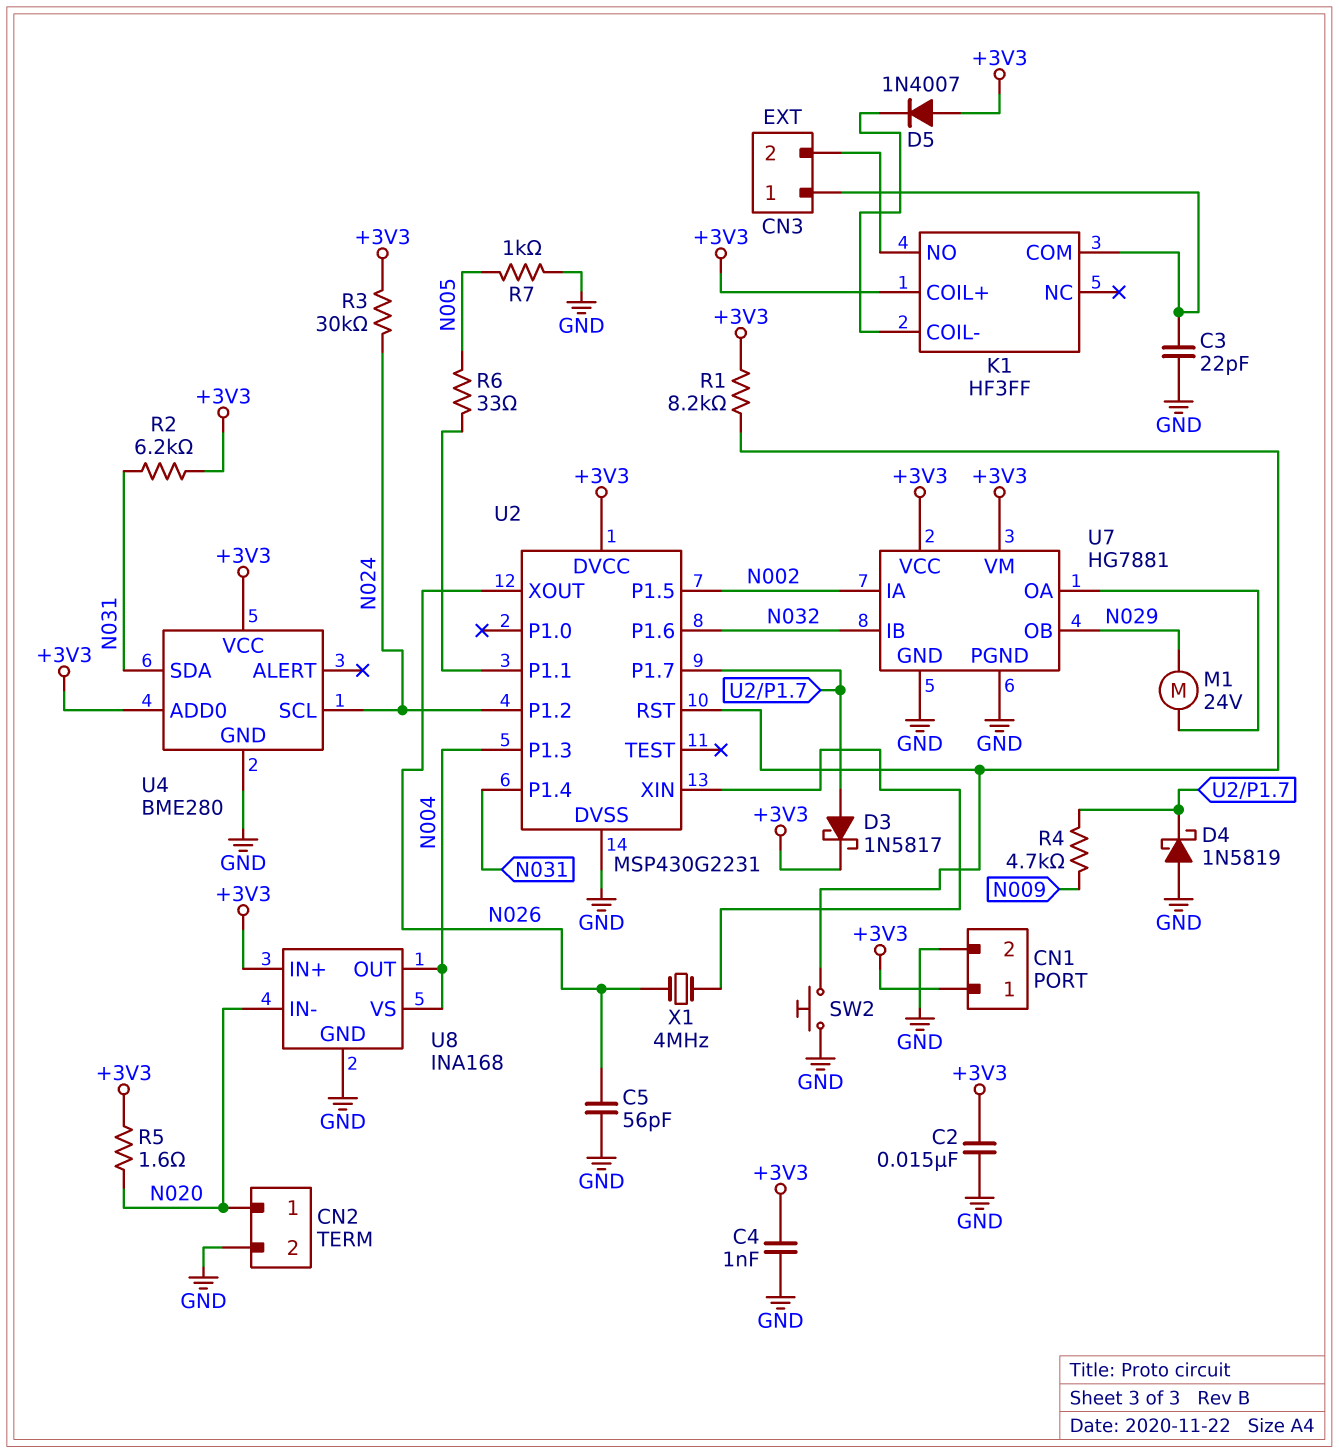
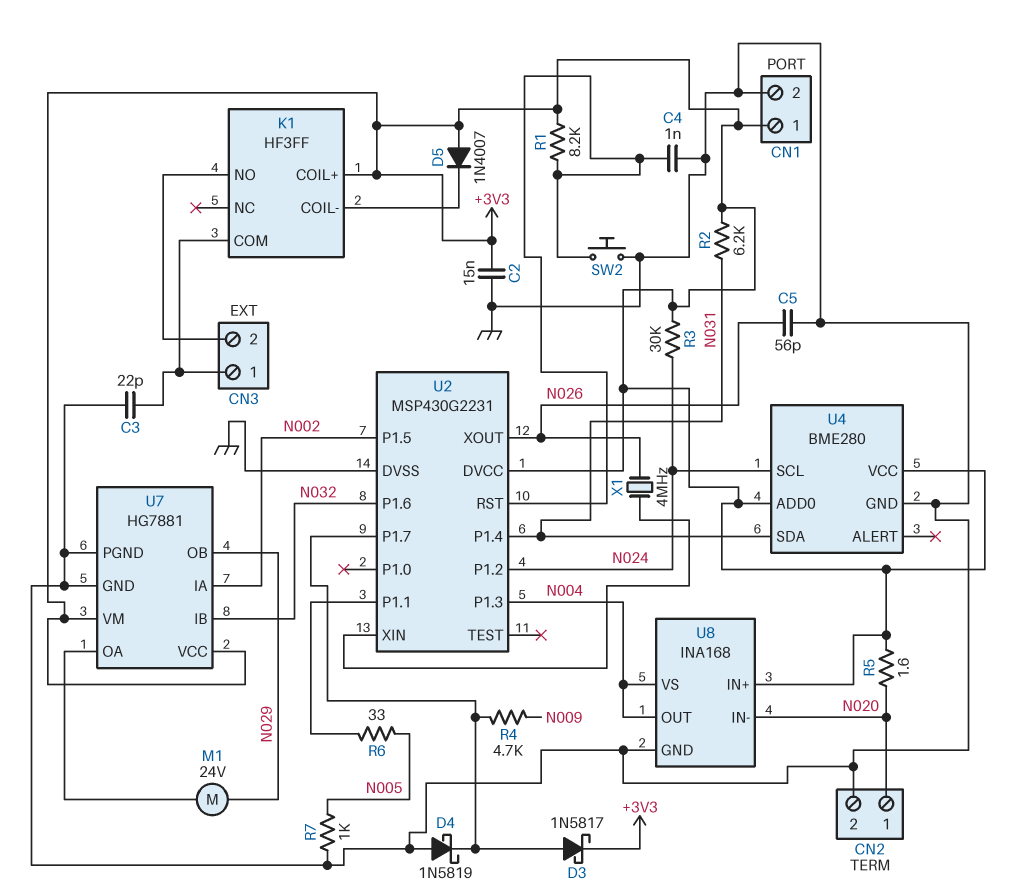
C4: 1nF (+3V3, GND) -> 1nF (GND, U2/RST)

